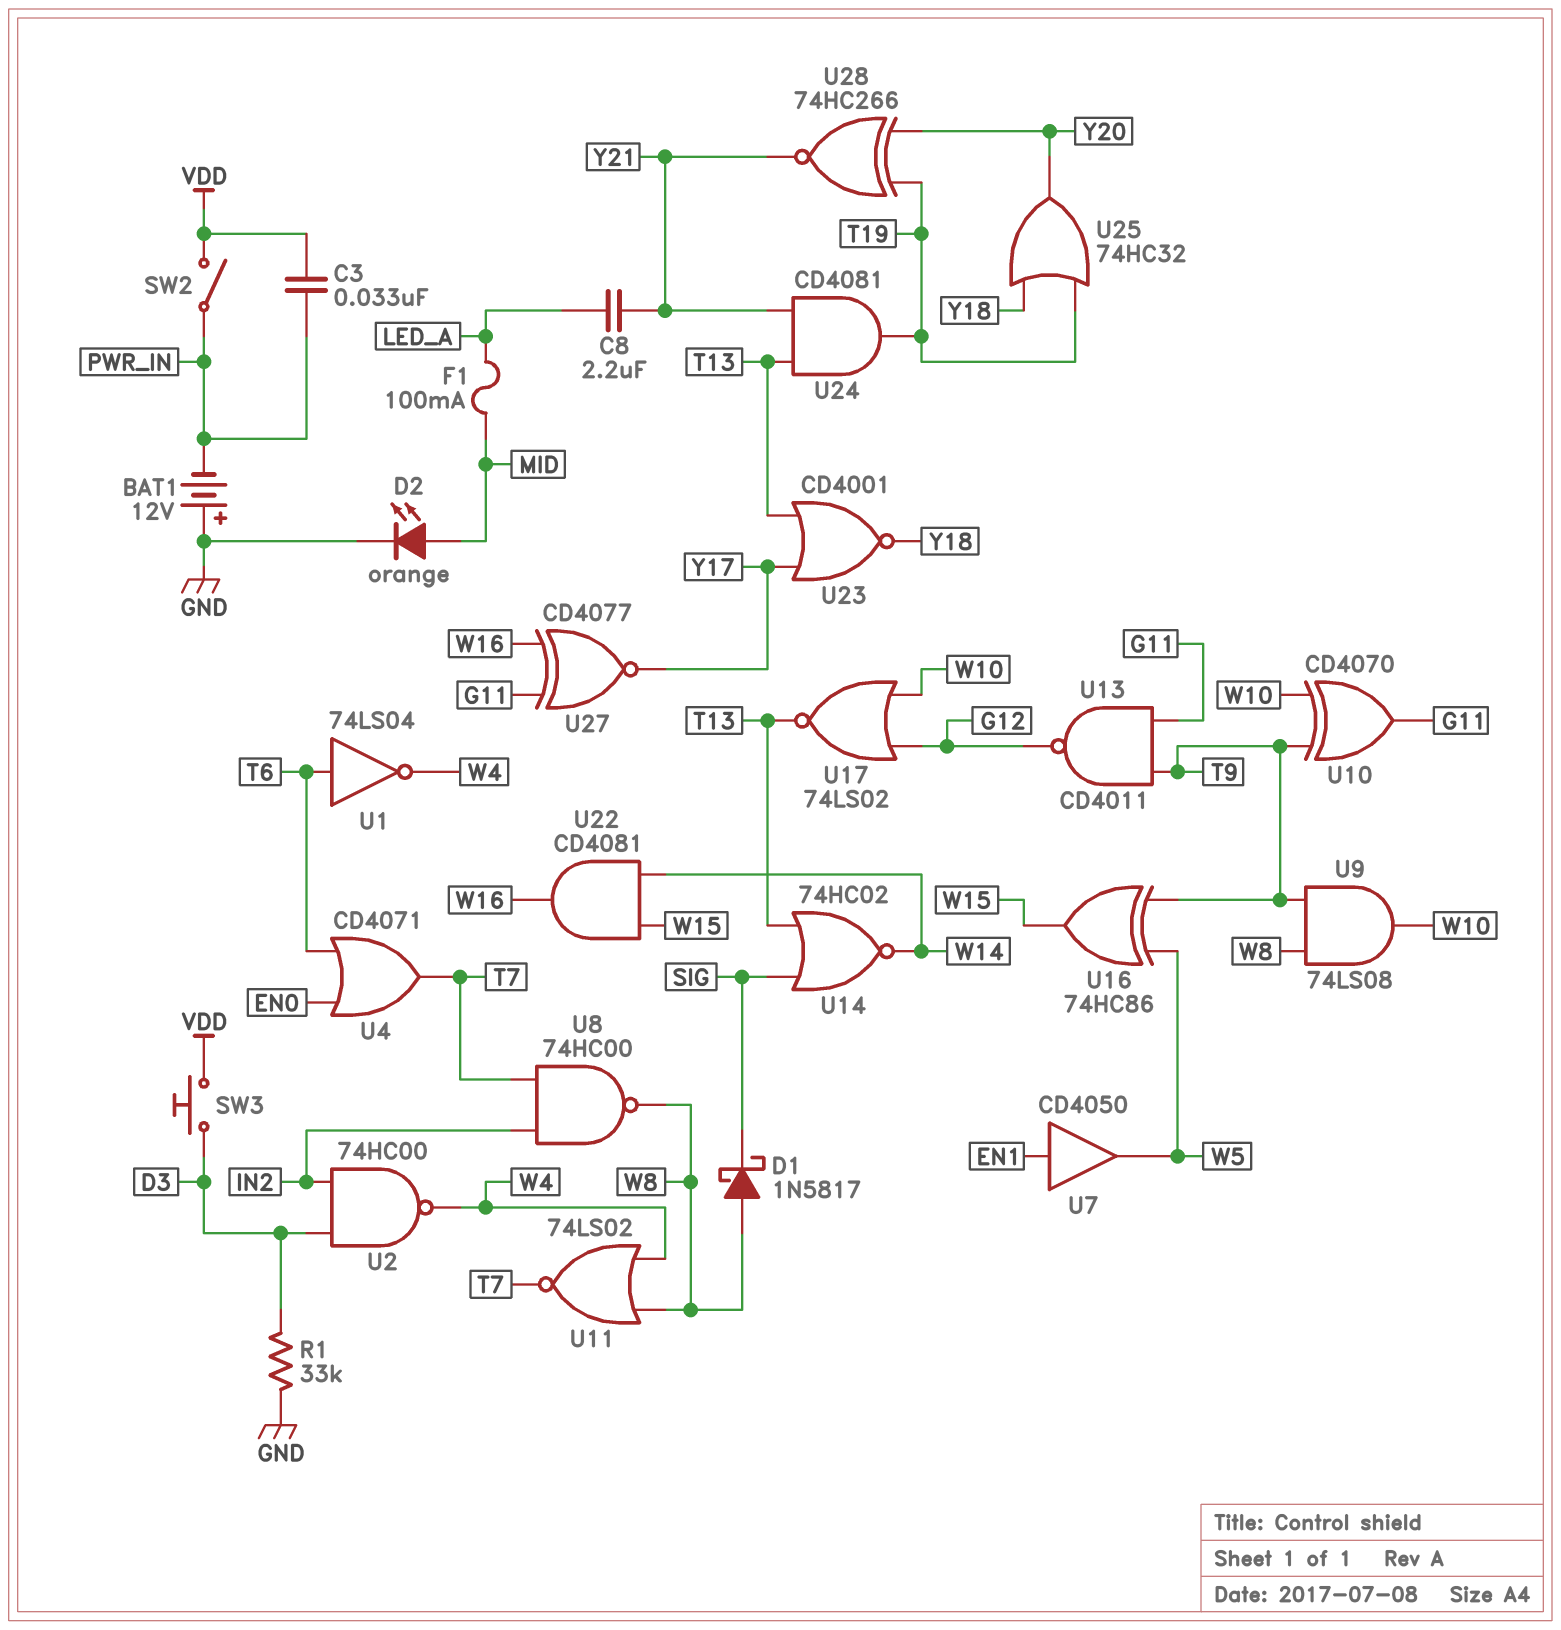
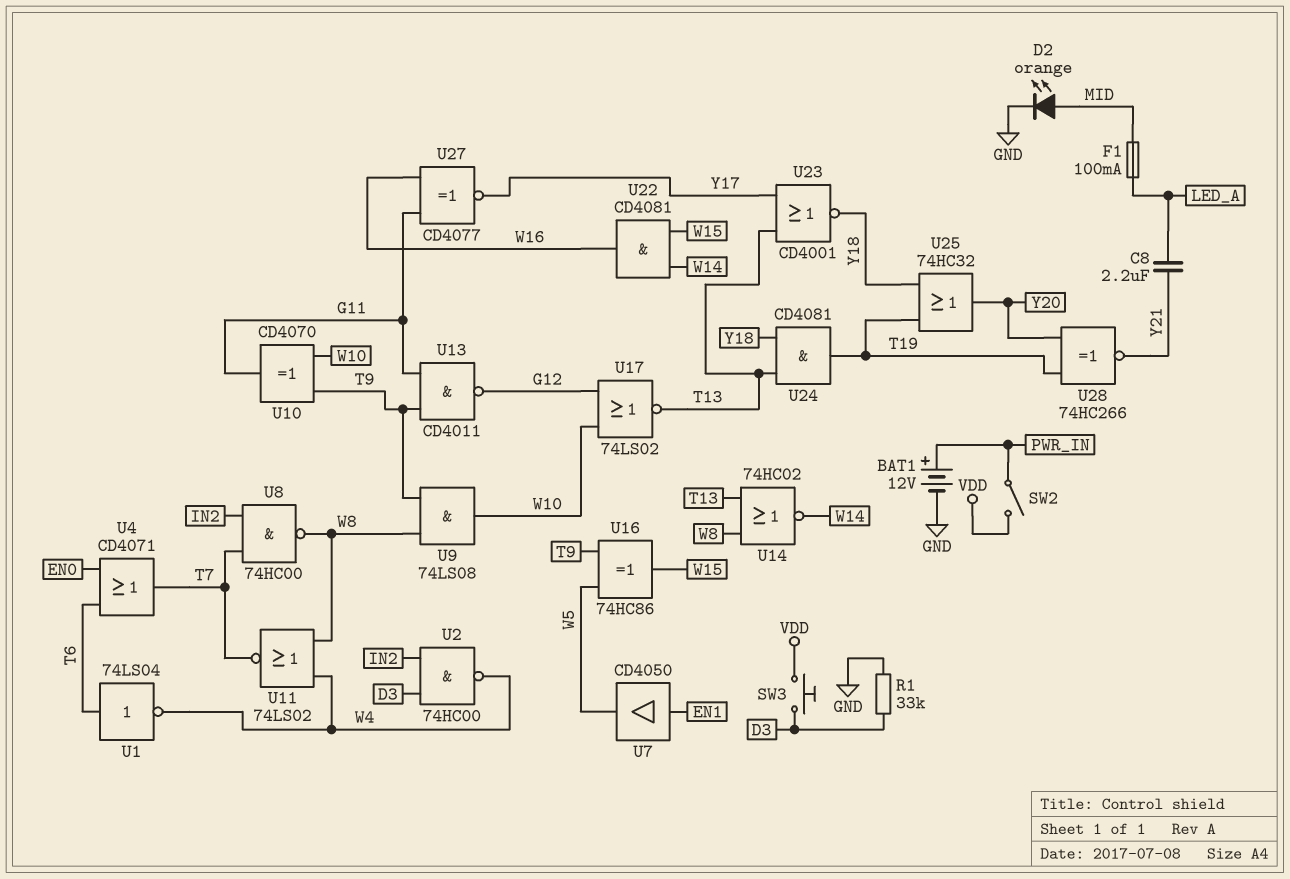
BAT1: 12V (plus GND, minus PWR_IN) -> 12V (plus PWR_IN, minus GND)
C3: 33nF (PWR_IN, VDD) -> none
D1: schottky 1N5817 (A W8, K SIG) -> none
U14: NOR 74HC02 (in SIG, in T13, out W14) -> NOR 74HC02 (in T13, in W8, out W14)
U24: AND CD4081 (in T13, in Y21, out T19) -> AND CD4081 (in T13, in Y18, out T19)

